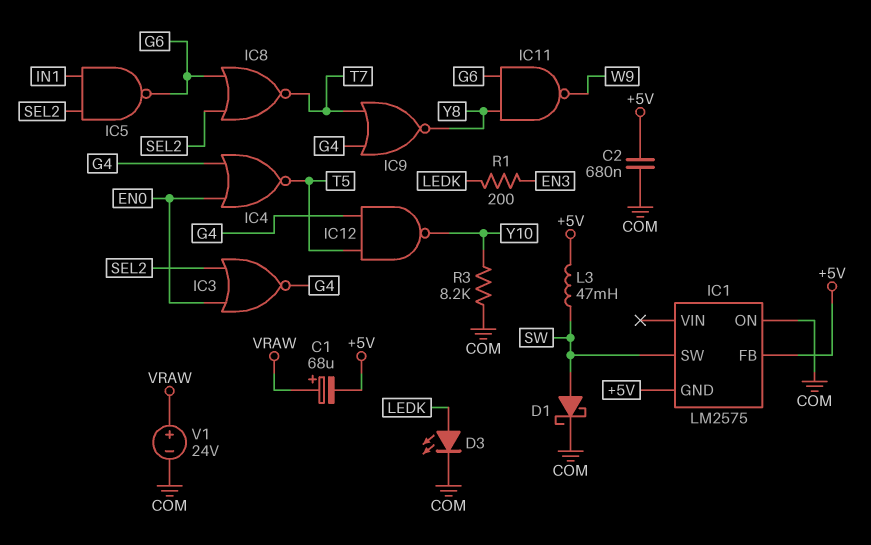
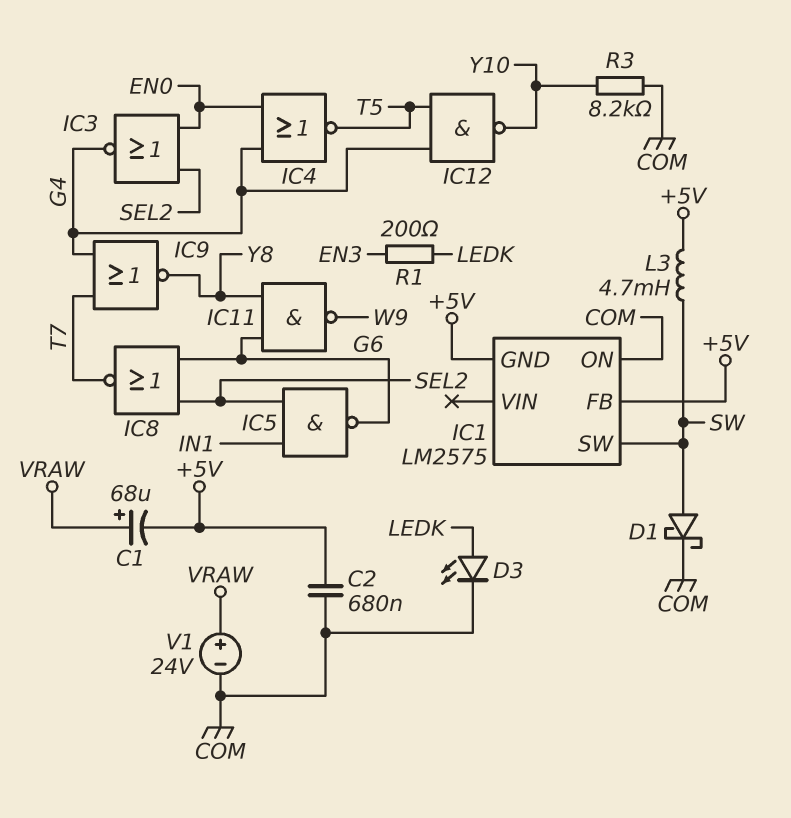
L3: 47mH (+5V, SW) -> 4.7mH (+5V, SW)

